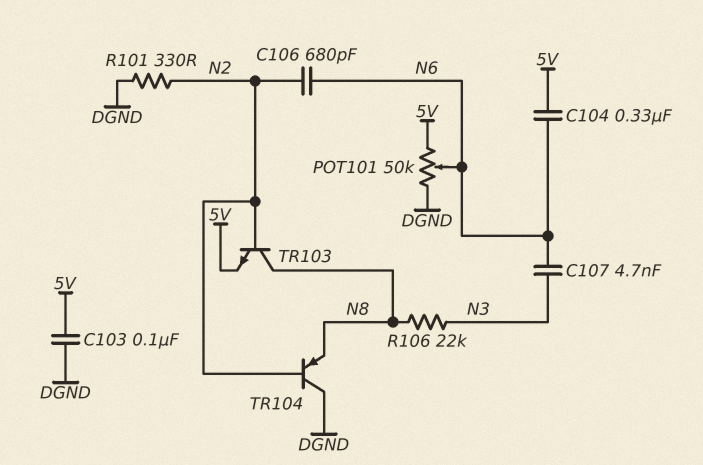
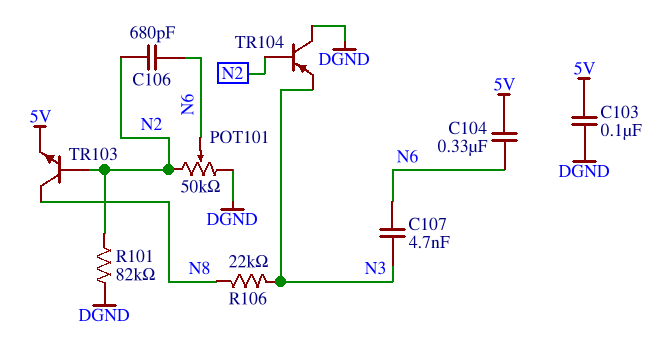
POT101: 50k (5V, DGND, wiper N6) -> 50k (DGND, N2, wiper N6)
R101: 330 (DGND, N2) -> 82k (DGND, N2)
TR104: PNP (B N2, C DGND, E N8) -> PNP (B N2, C DGND, E N3)

